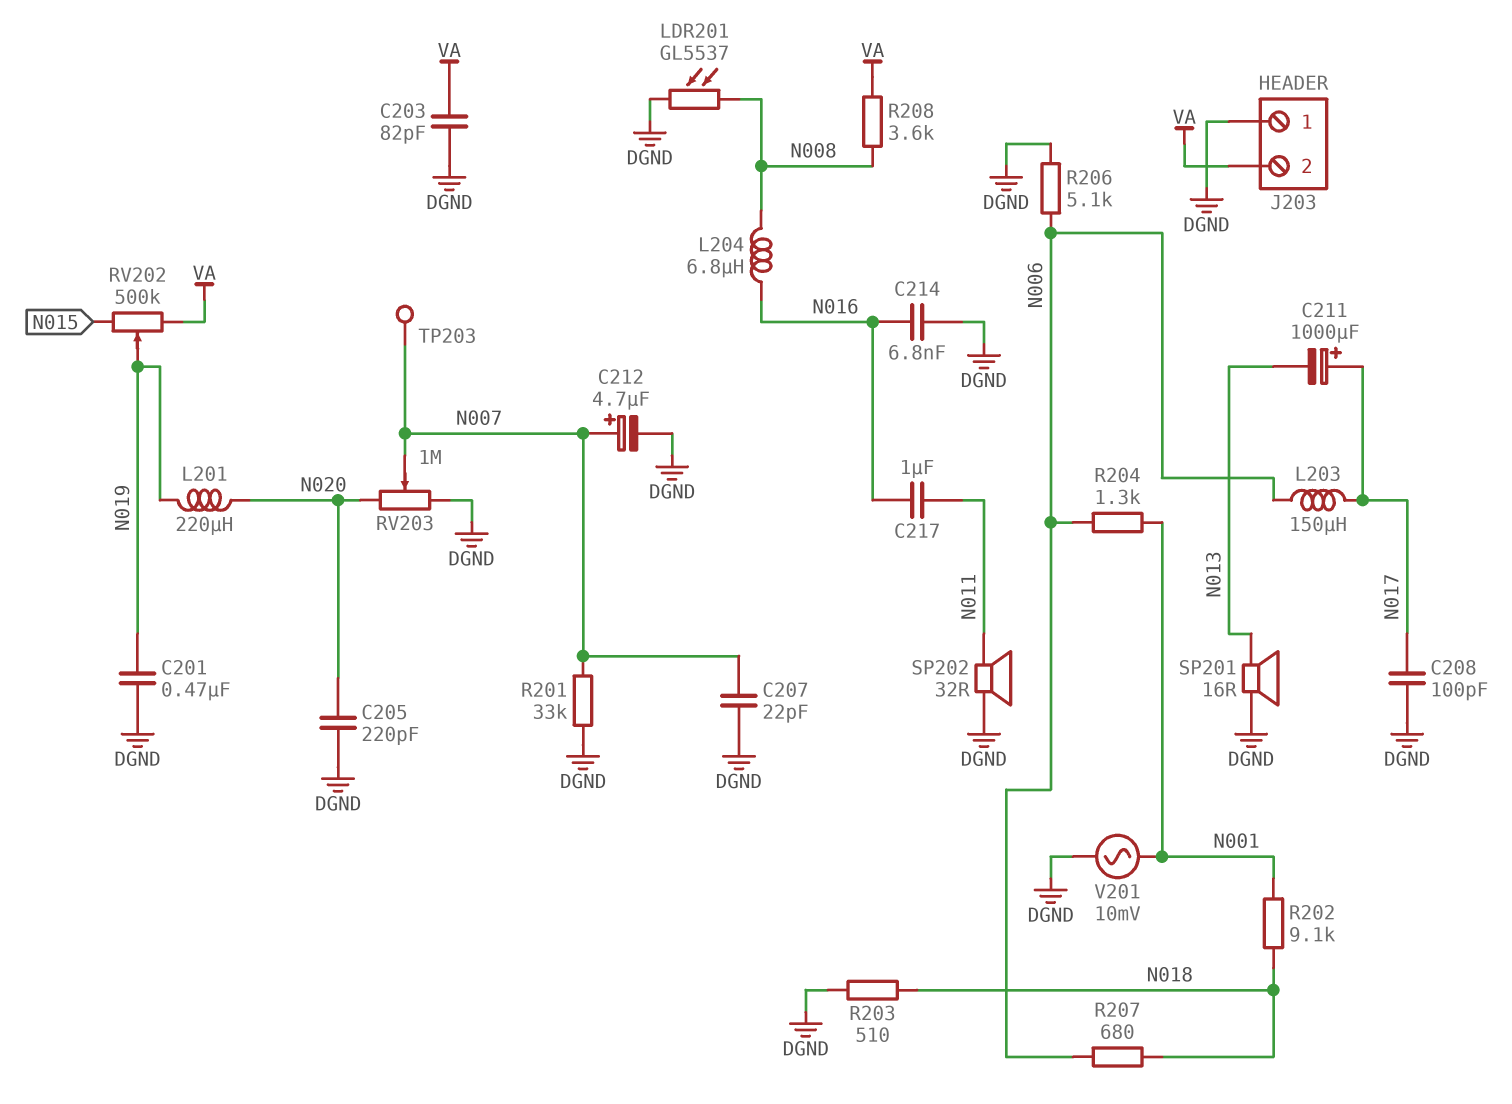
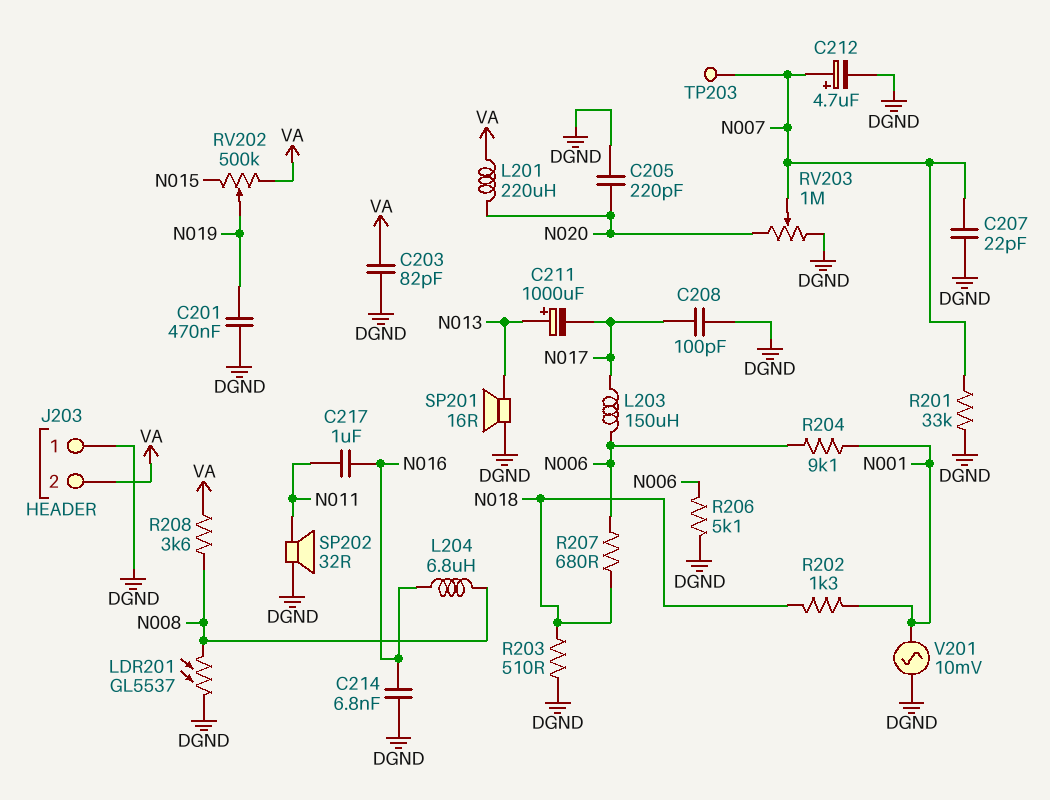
C211: 1000uF (plus N017, minus N013) -> 1000uF (plus N013, minus N017)
L201: 220uH (N019, N020) -> 220uH (N020, VA)
R202: 9.1k (N001, N018) -> 1.3k (N001, N018)
R204: 1.3k (N001, N006) -> 9.1k (N001, N006)

